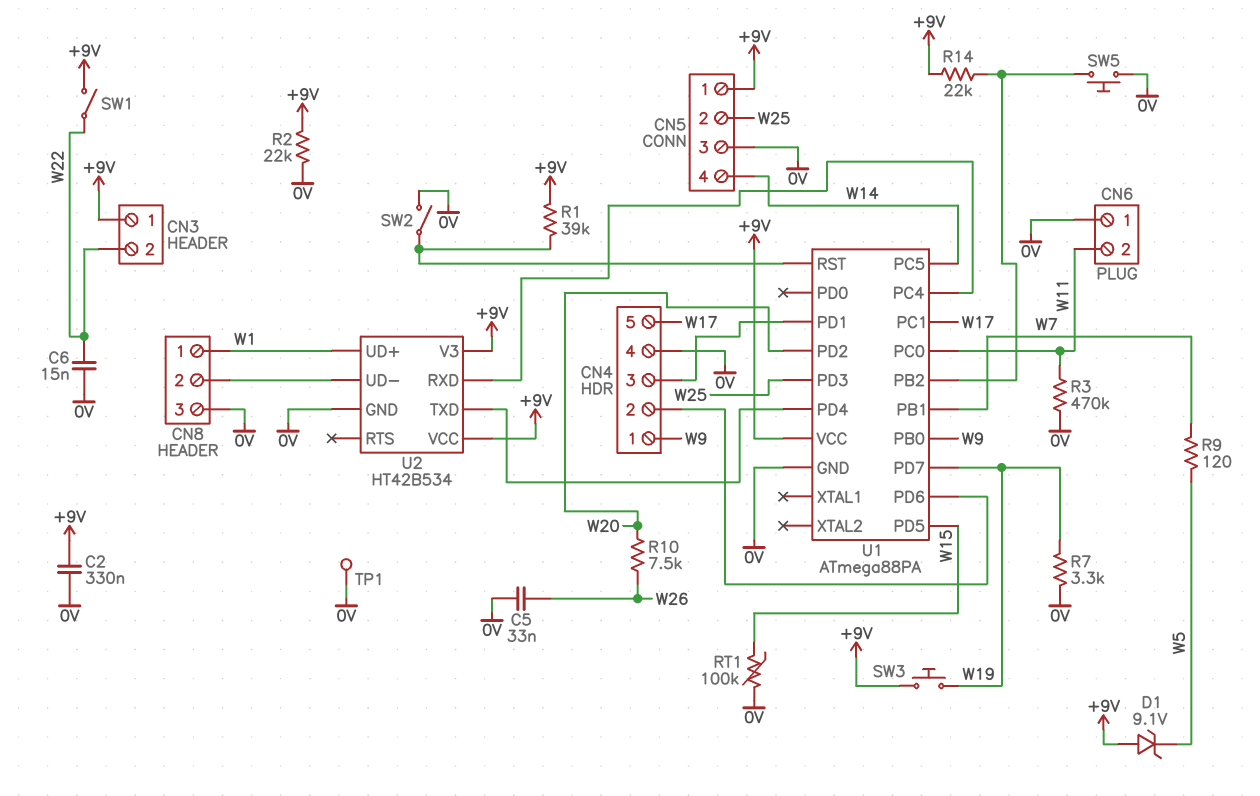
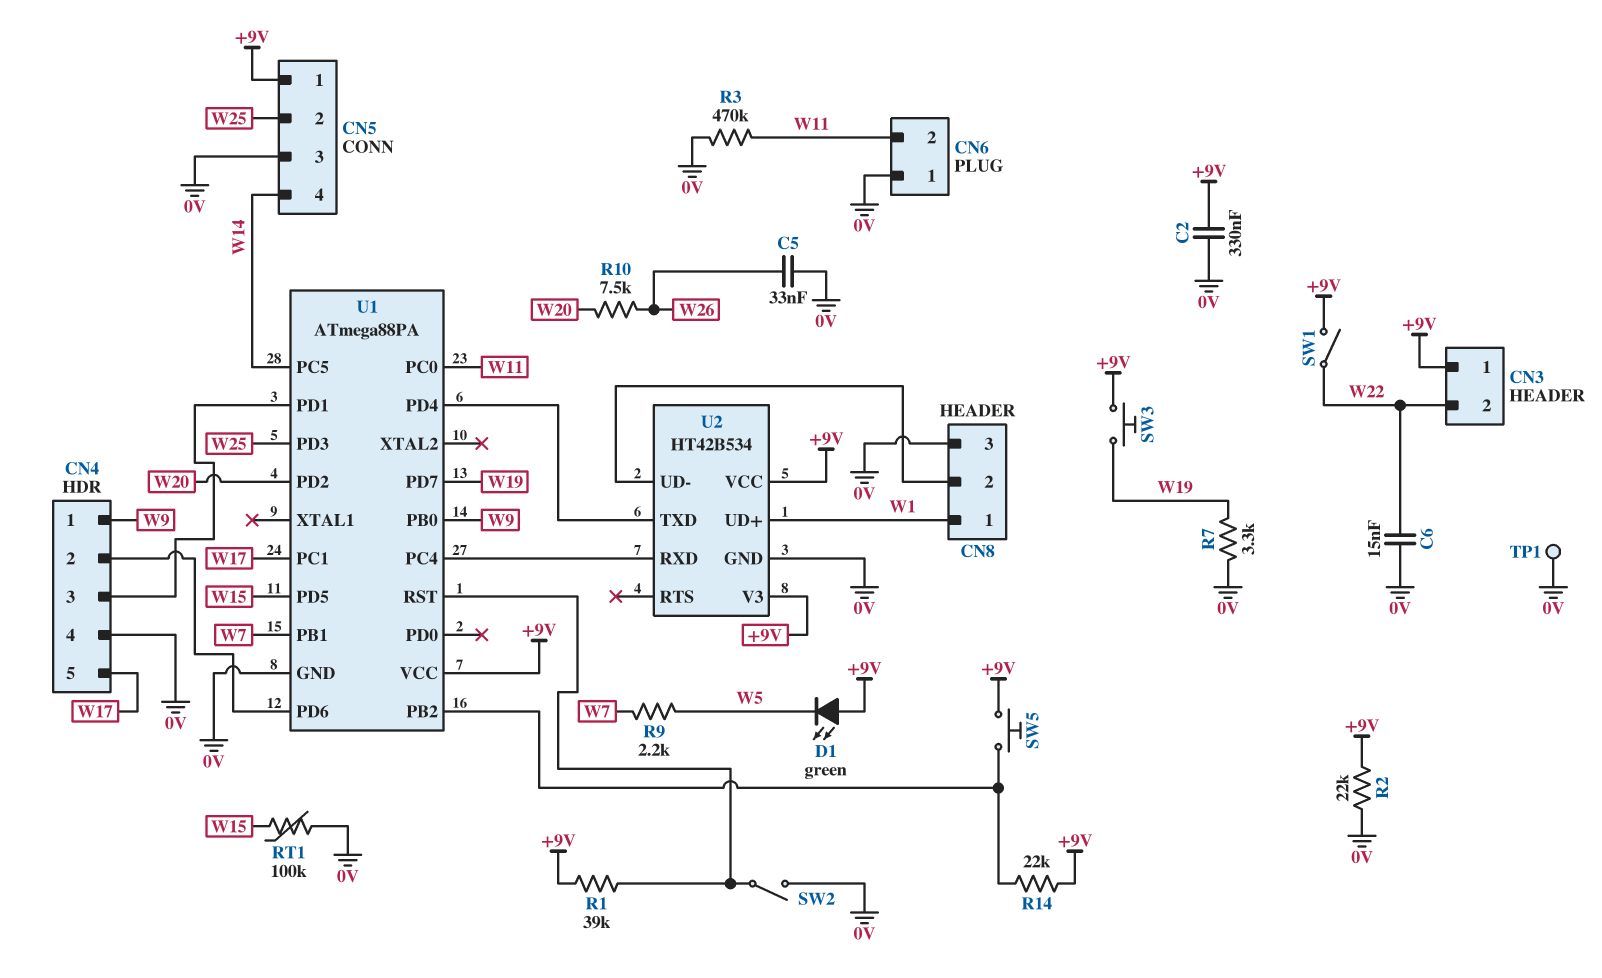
D1: zener 9.1V (A +9V, K W5) -> LED green (A +9V, K W5)
R9: 120 (W5, W7) -> 2.2k (W5, W7)
SW5: button (0V, U1/PB2) -> button (+9V, U1/PB2)

